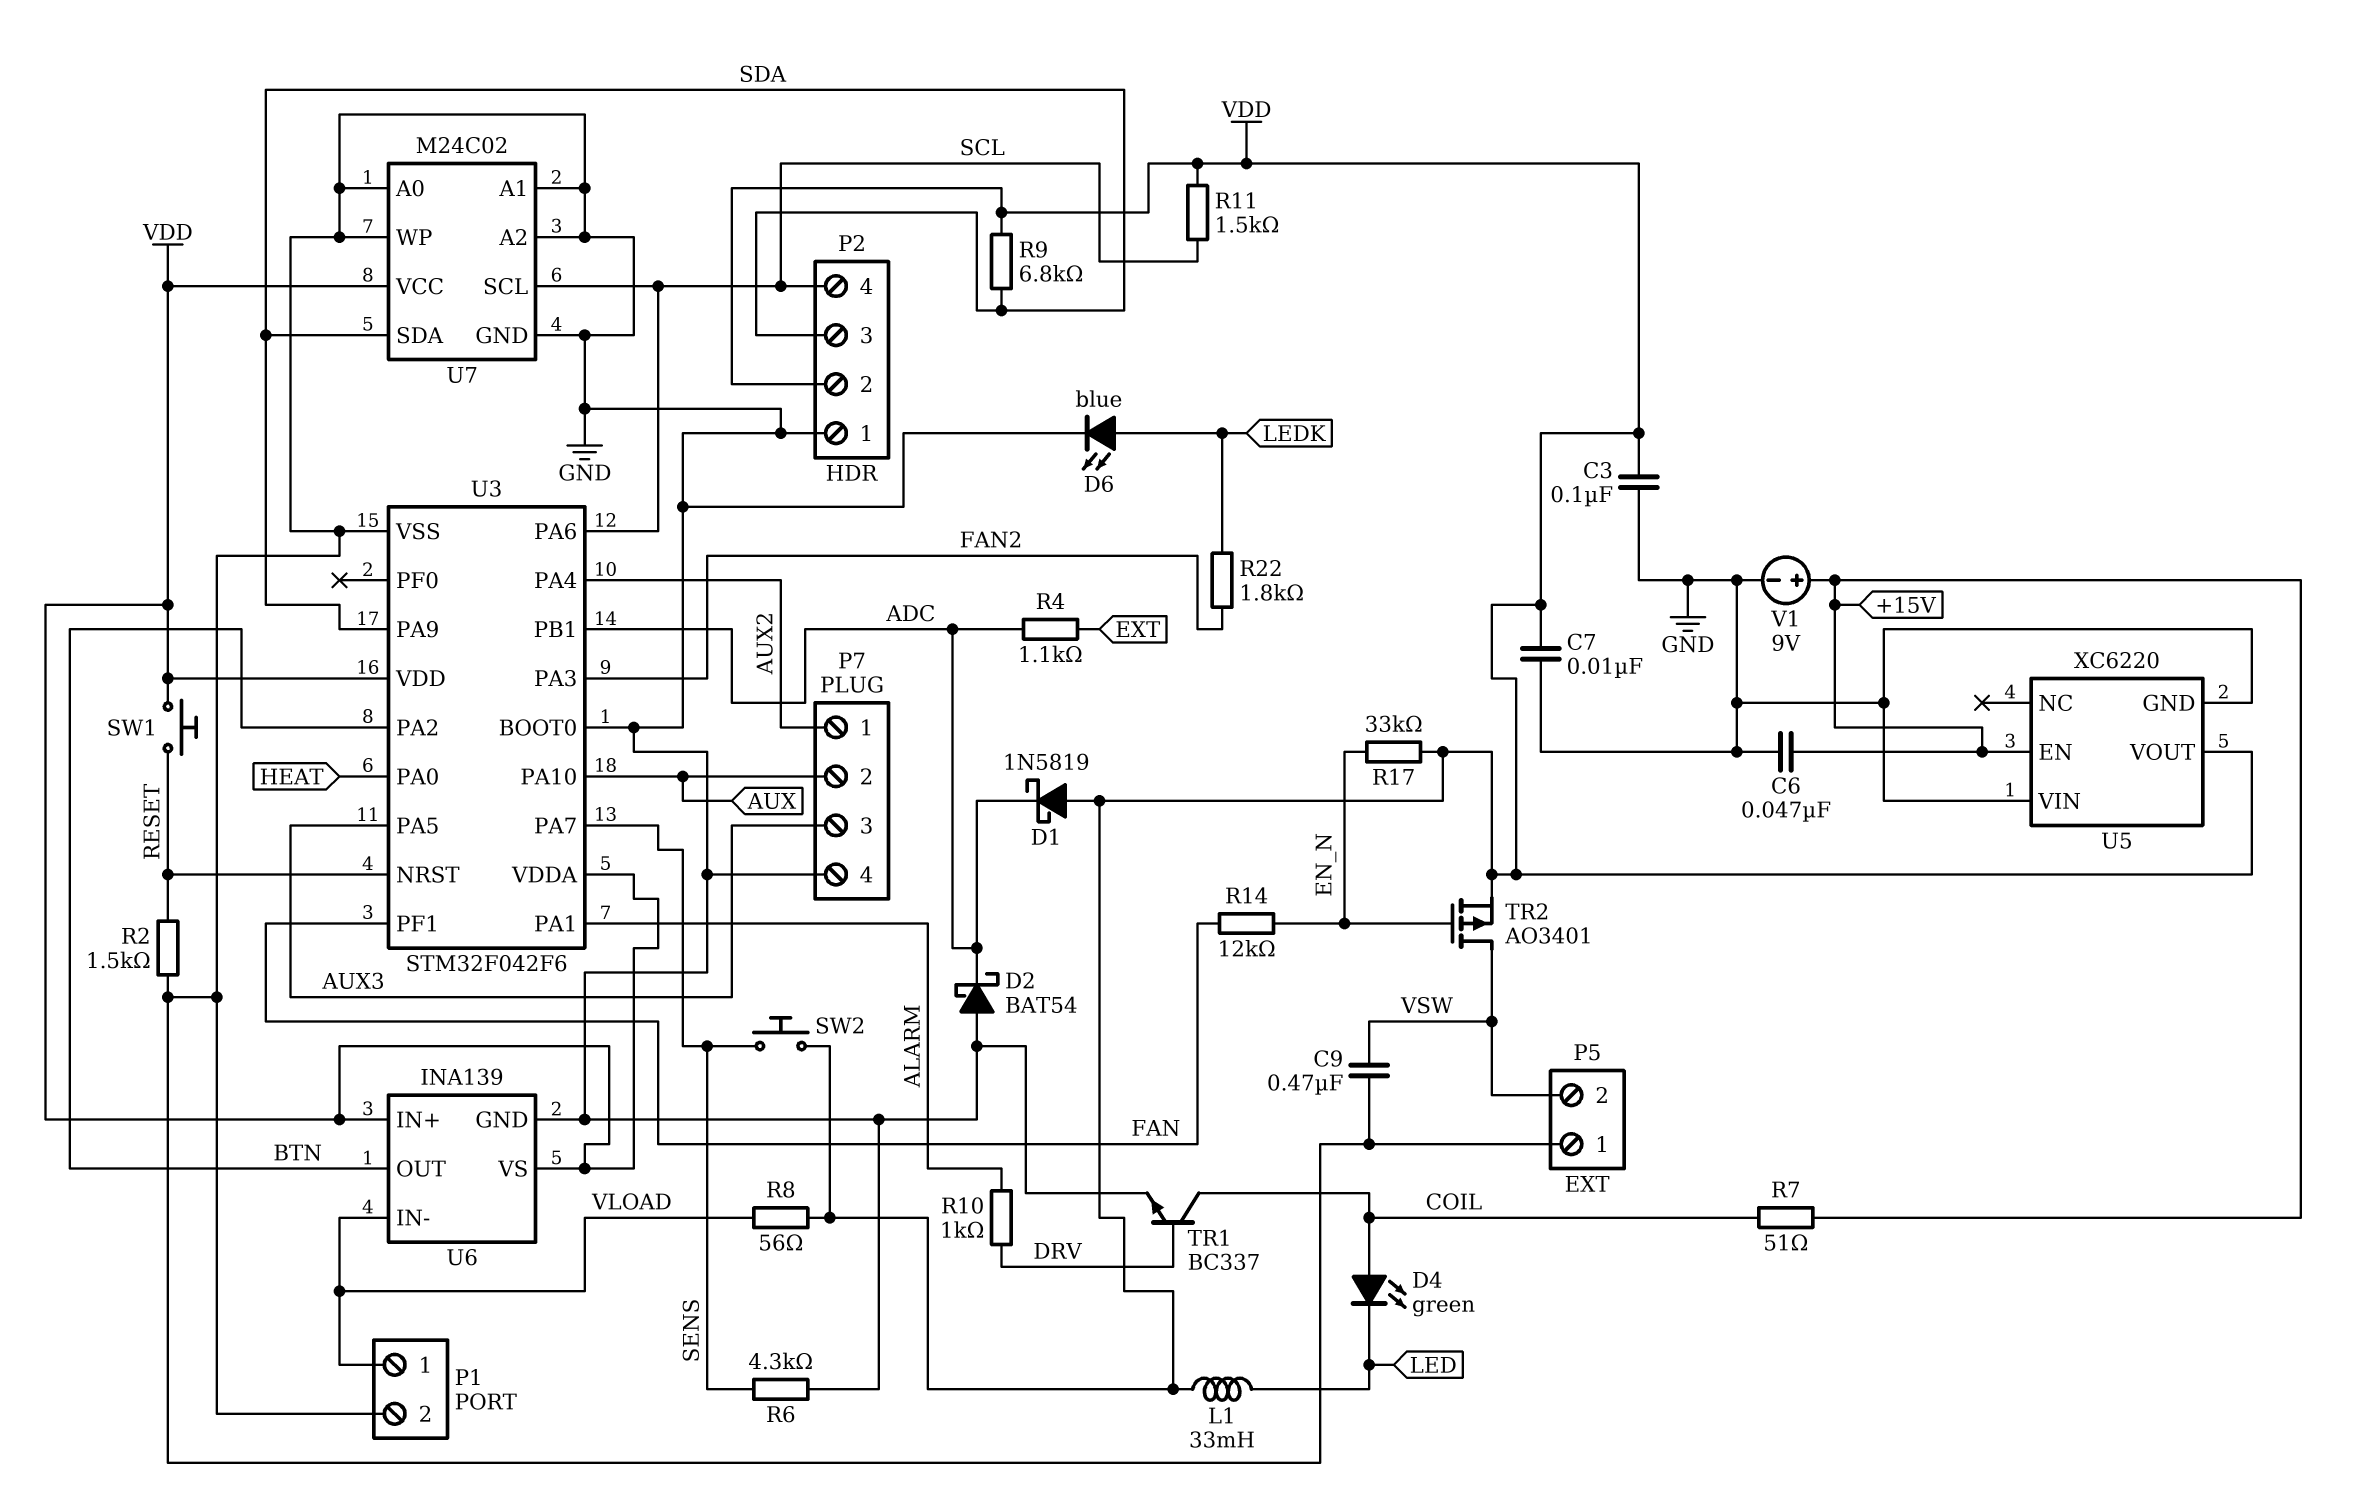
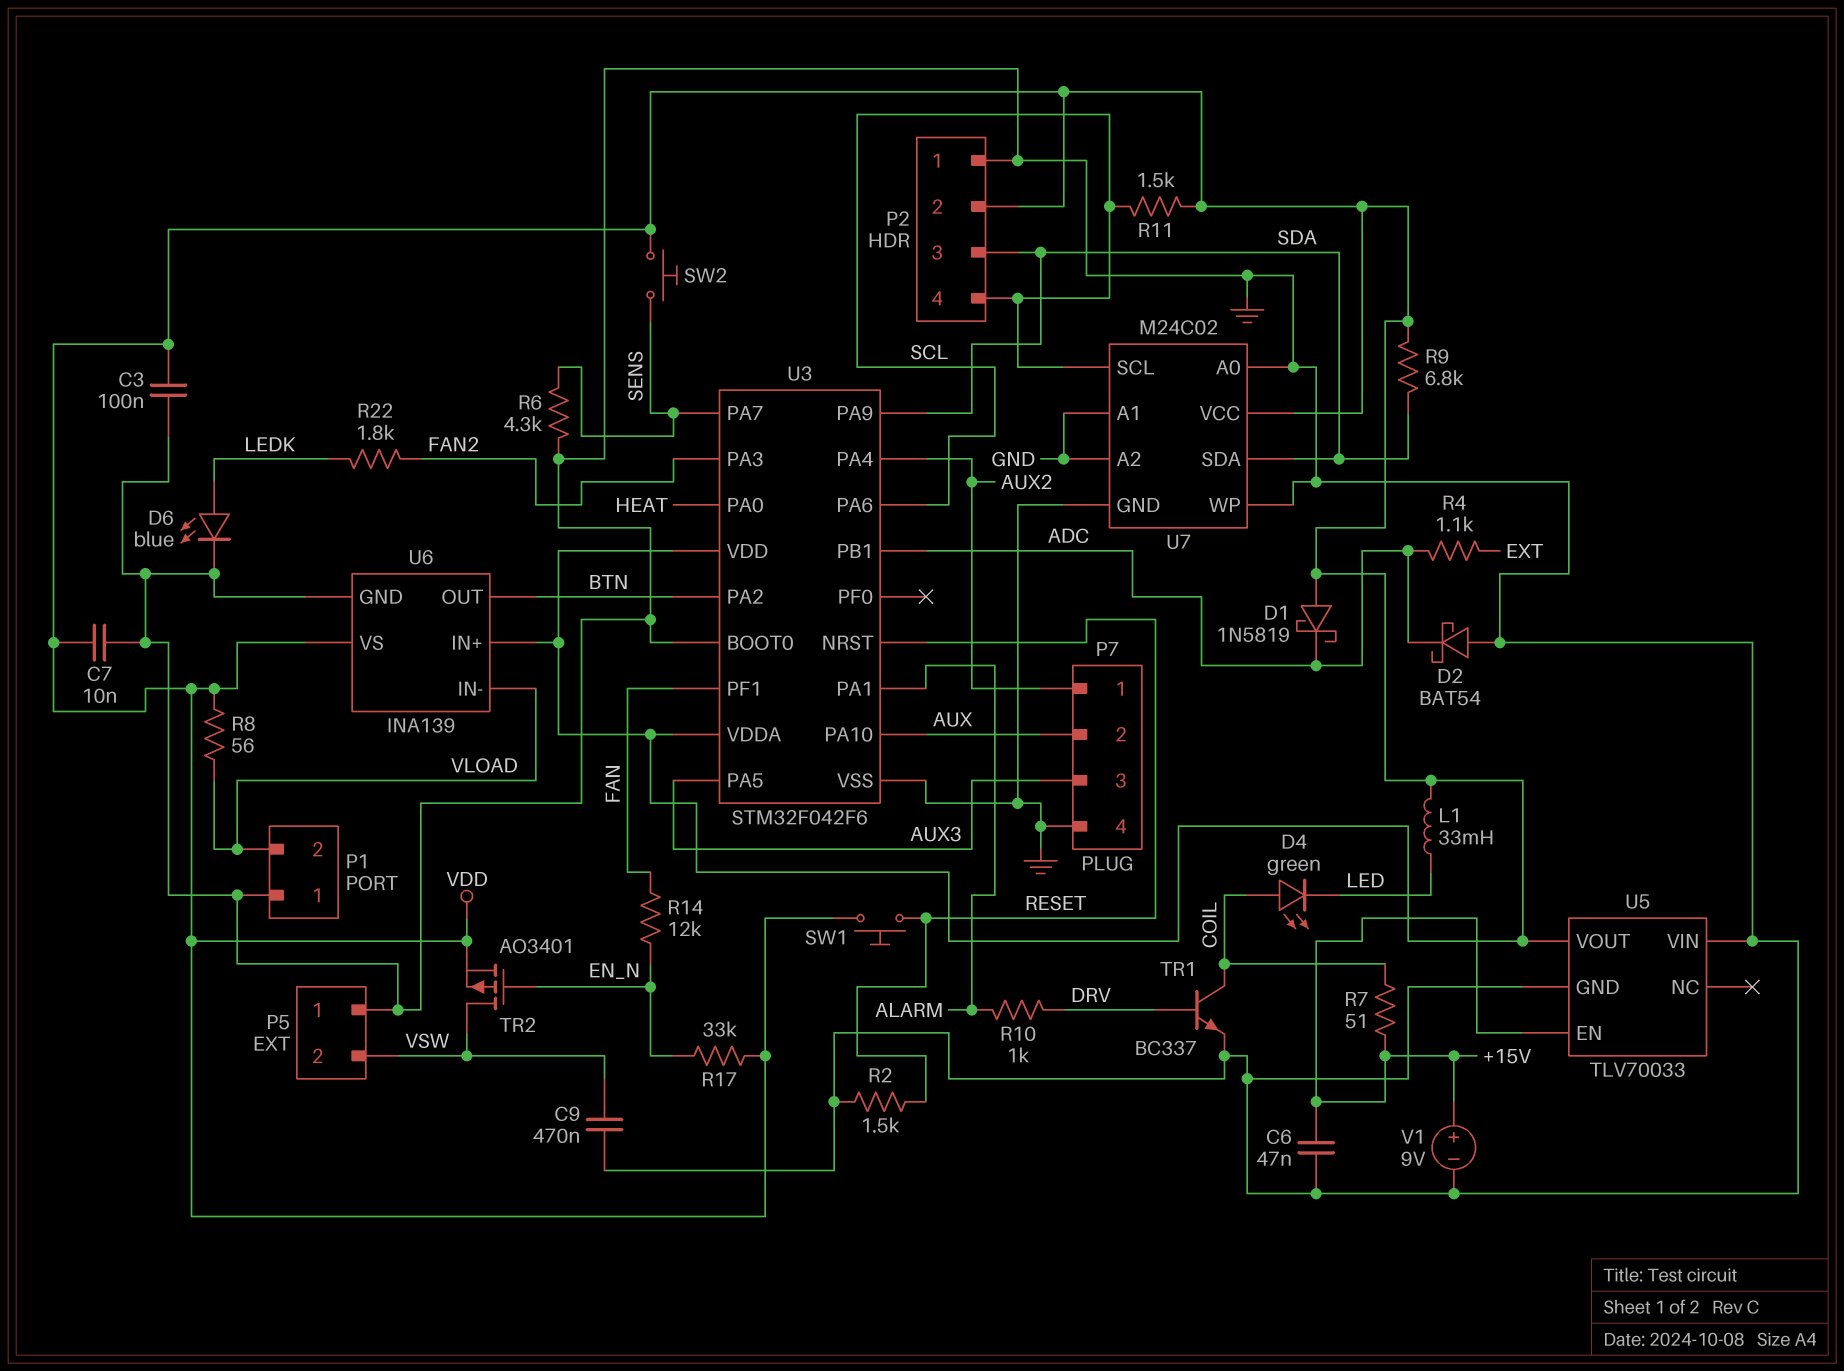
P1 pin 1: VLOAD -> GND
P1 pin 2: GND -> VLOAD
U5: XC6220 -> TLV70033

